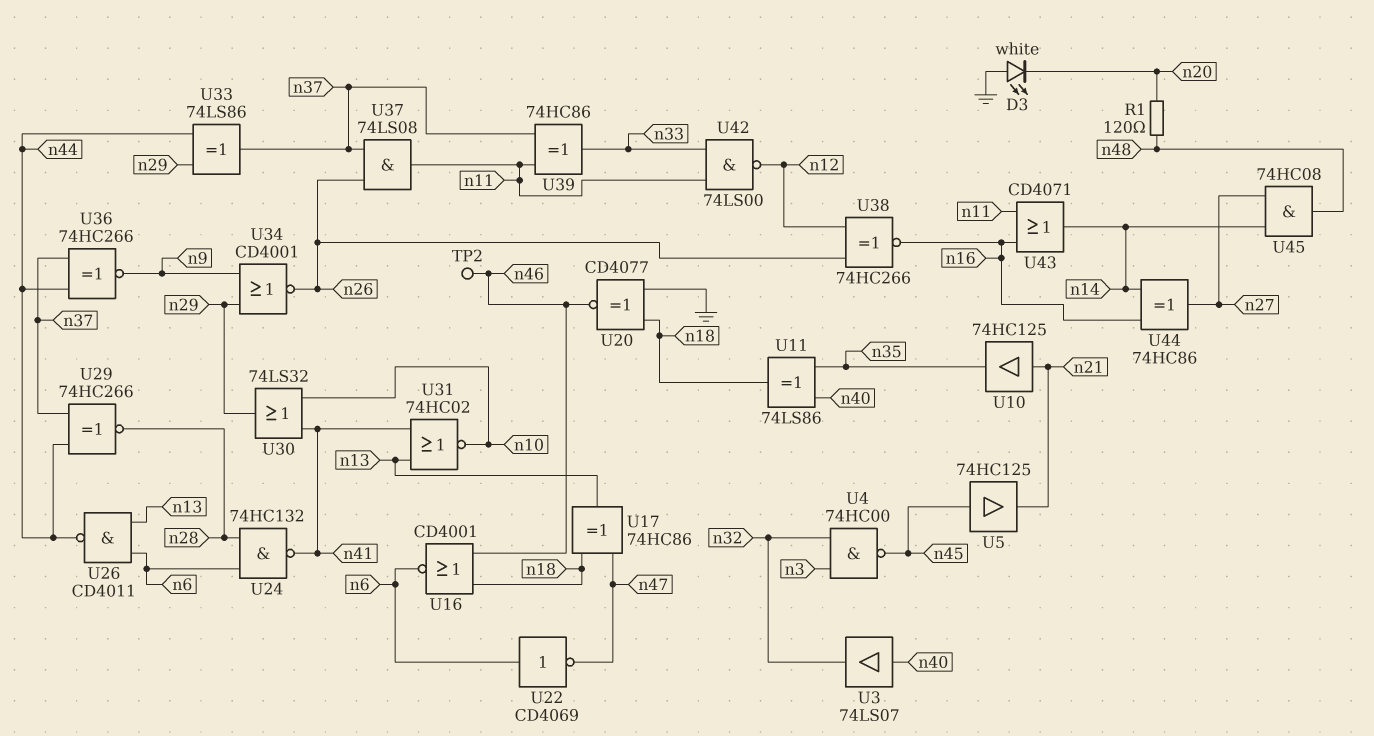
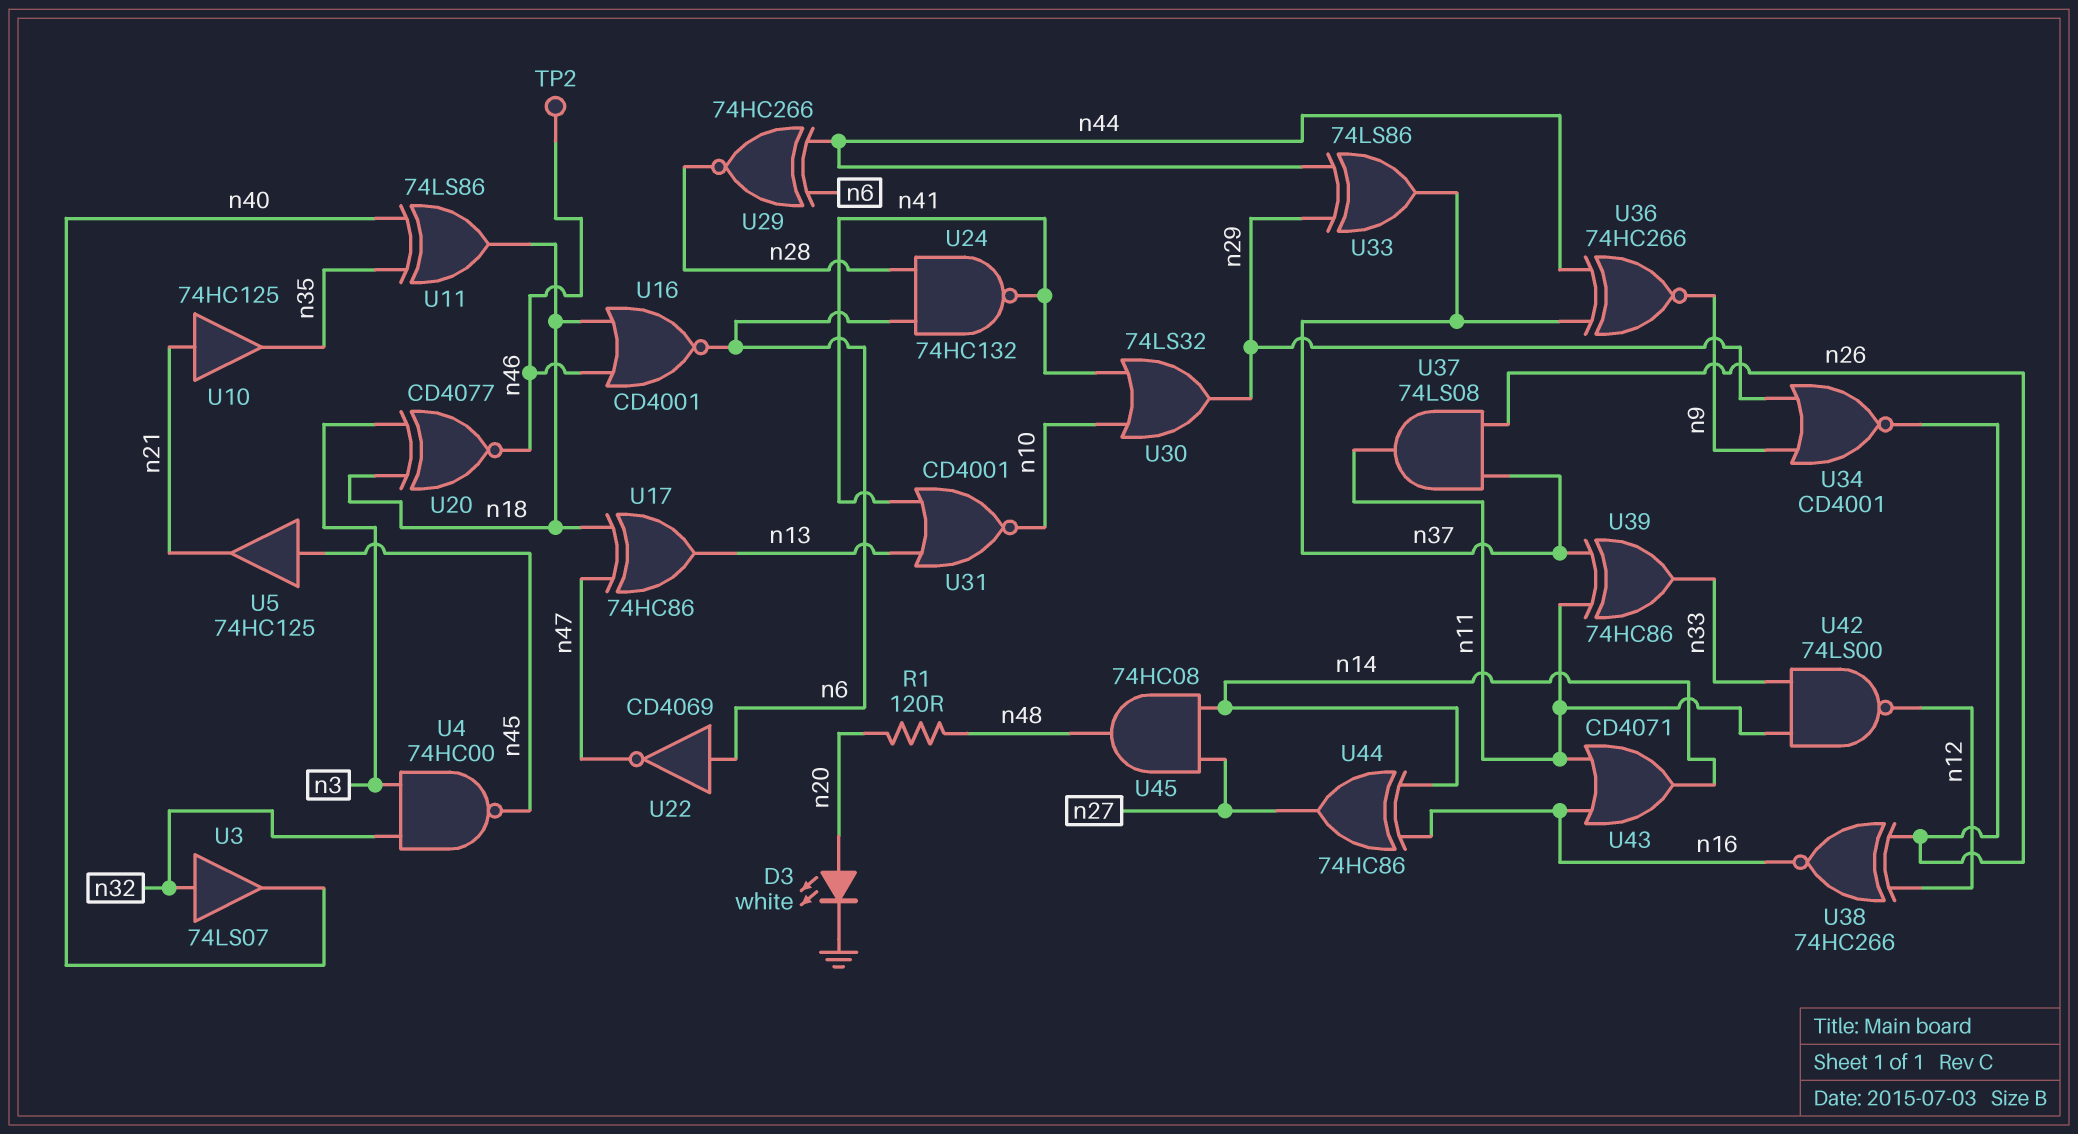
D3: LED white (A GND, K n20) -> LED white (A n20, K GND)
U3: buffer 74LS07 (in n40, out n32) -> buffer 74LS07 (in n32, out n40)
U20: XNOR CD4077 (in GND, in n18, out n46) -> XNOR CD4077 (in n3, in n18, out n46)
U26: NAND CD4011 (in n6, in n13, out n44) -> none
U29: XNOR 74HC266 (in n37, in n44, out n28) -> XNOR 74HC266 (in n6, in n44, out n28)
U31: NOR 74HC02 (in n13, in n41, out n10) -> NOR CD4001 (in n13, in n41, out n10)

